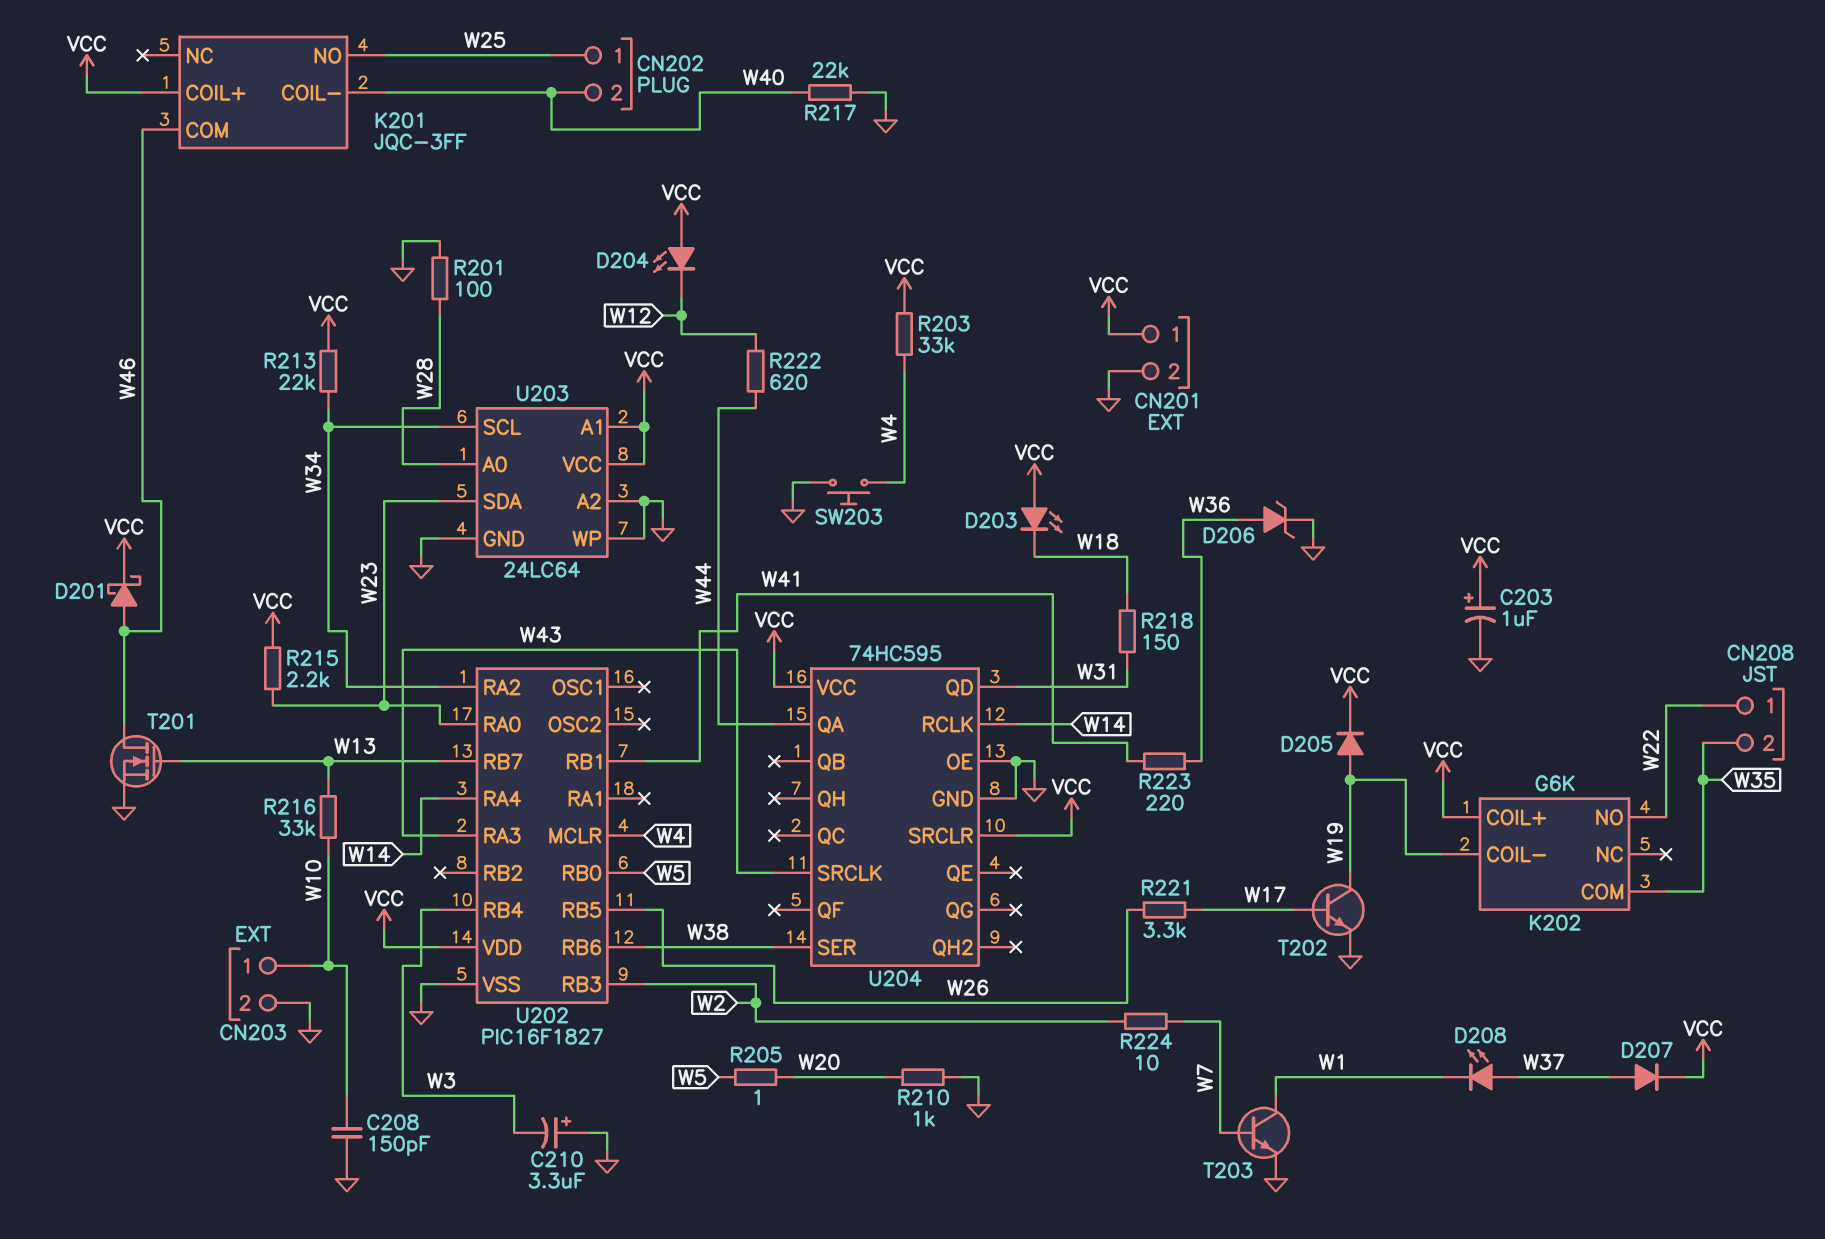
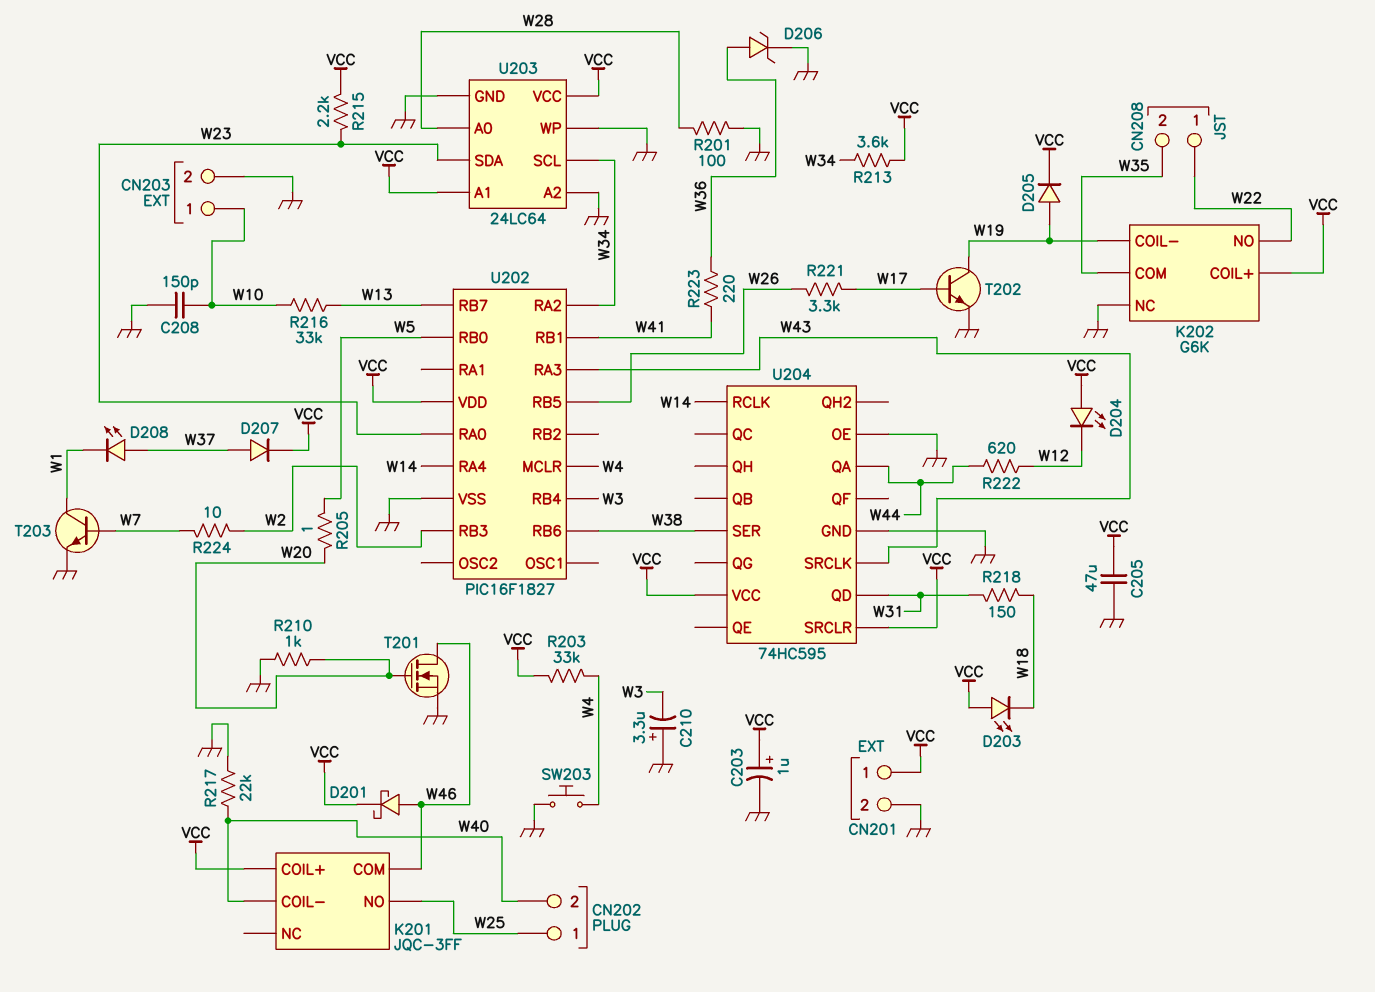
C205: none -> 47uF (GND, VCC)
K202 pin NC: none -> GND
R213: 22k (VCC, W34) -> 3.6k (VCC, W34)
T201: NMOS (G W13, D W46, S GND) -> NMOS (G W20, D W46, S GND)

